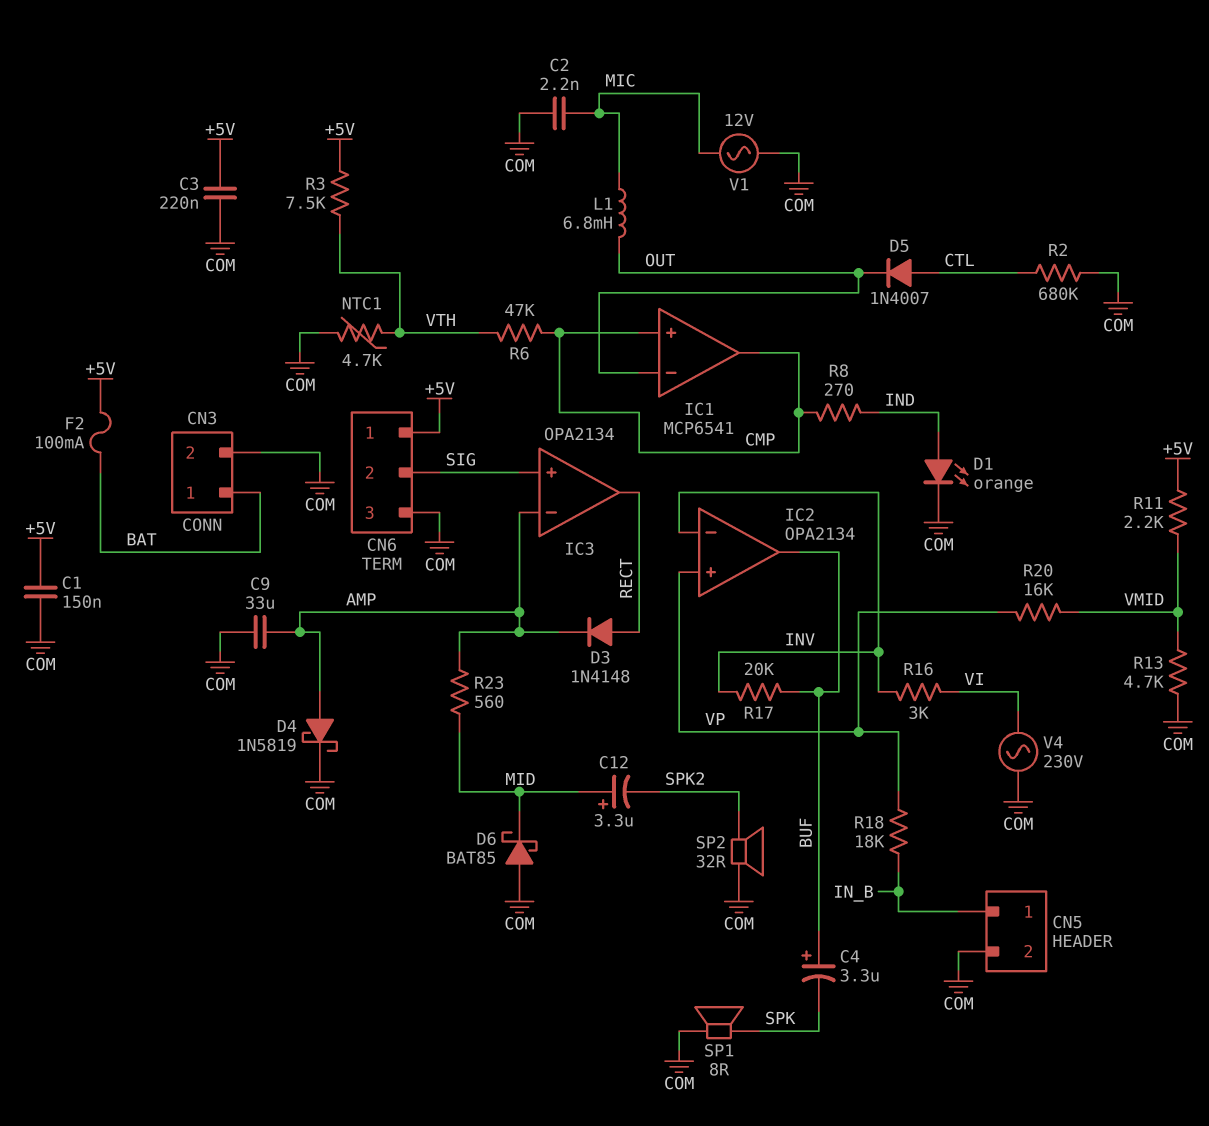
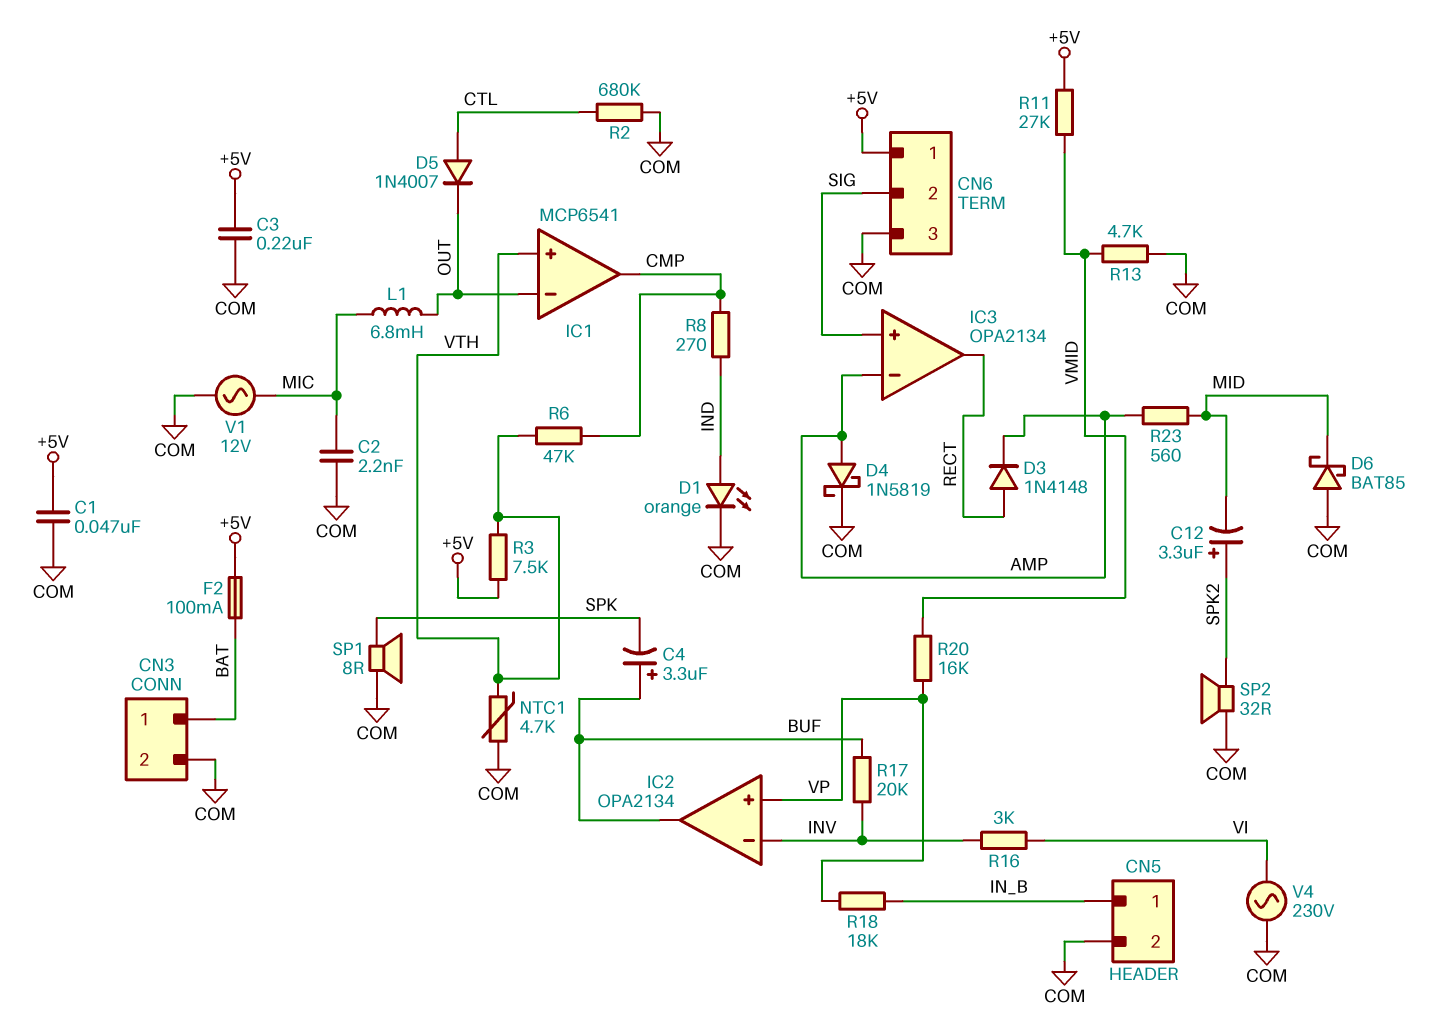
C1: 150nF (+5V, COM) -> 47nF (+5V, COM)
C9: 33uF (AMP, COM) -> none
C12: 3.3uF (plus MID, minus SPK2) -> 3.3uF (plus SPK2, minus MID)
IC1 pin in+: CMP -> VTH
R11: 2.2k (+5V, VMID) -> 27k (+5V, VMID)

